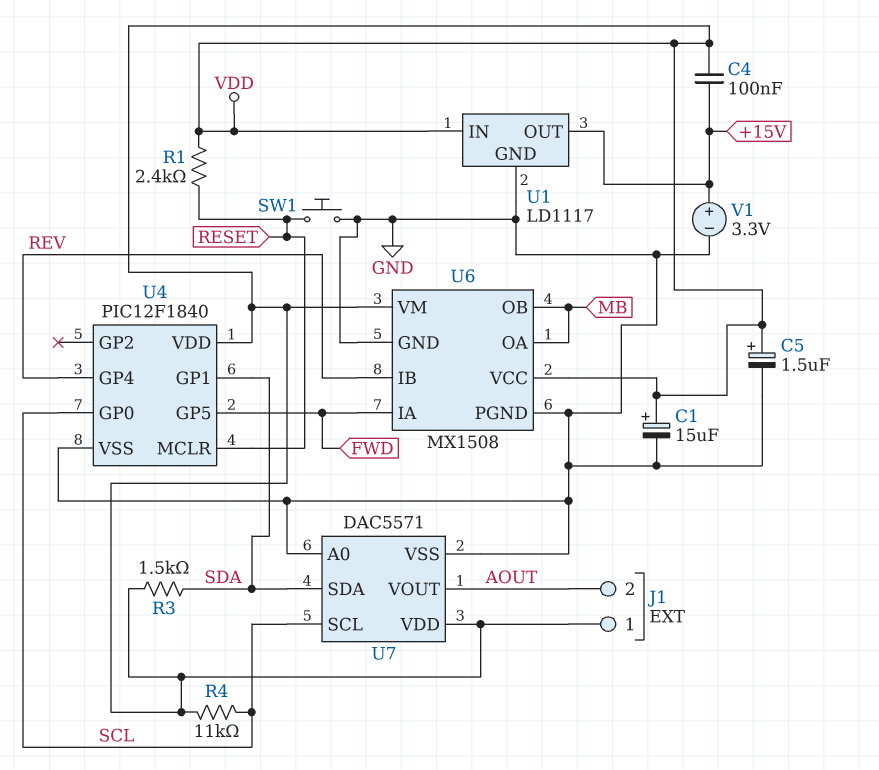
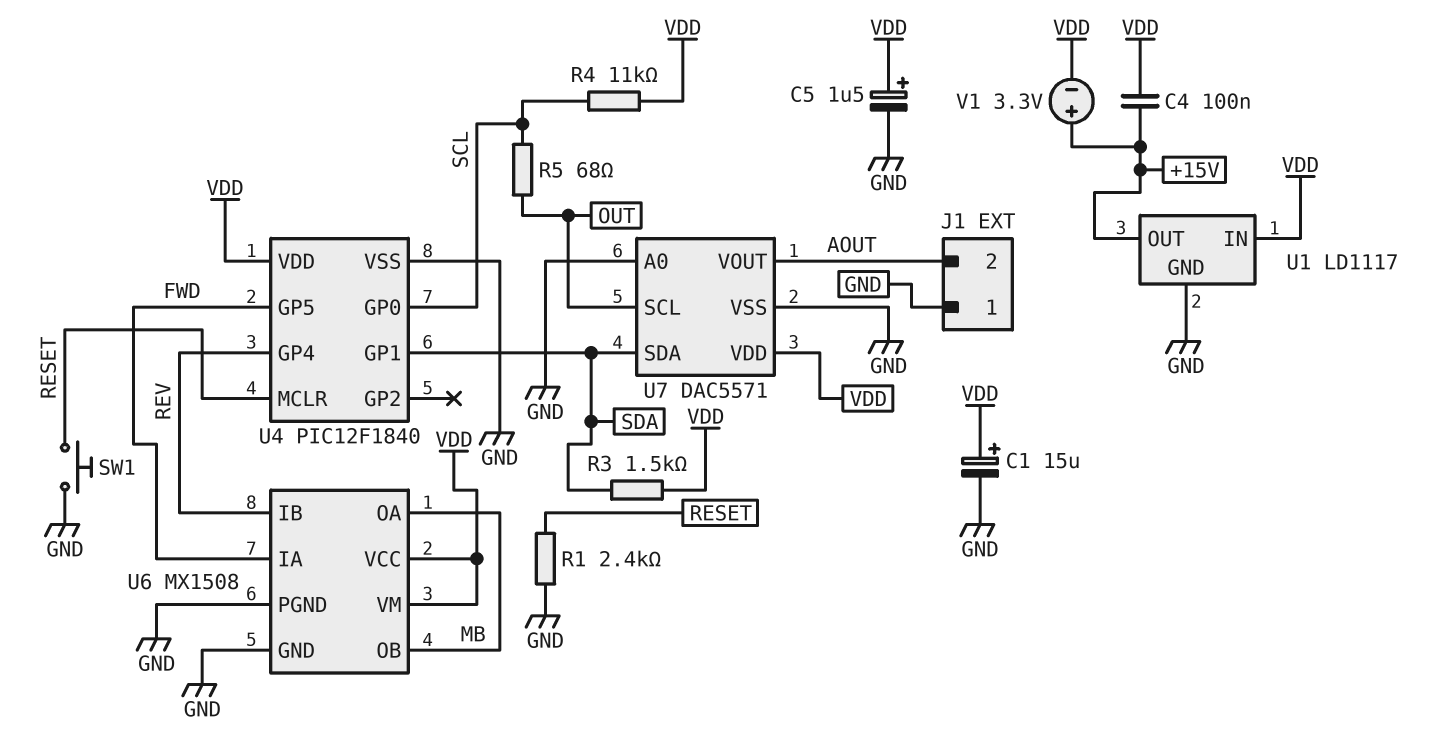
J1 pin 1: VDD -> GND
R1: 2.4k (RESET, VDD) -> 2.4k (GND, RESET)
R5: none -> 68 (OUT, SCL)
U7 pin SCL: SCL -> OUT
V1: 3.3V (plus +15V, minus GND) -> 3.3V (plus +15V, minus VDD)

